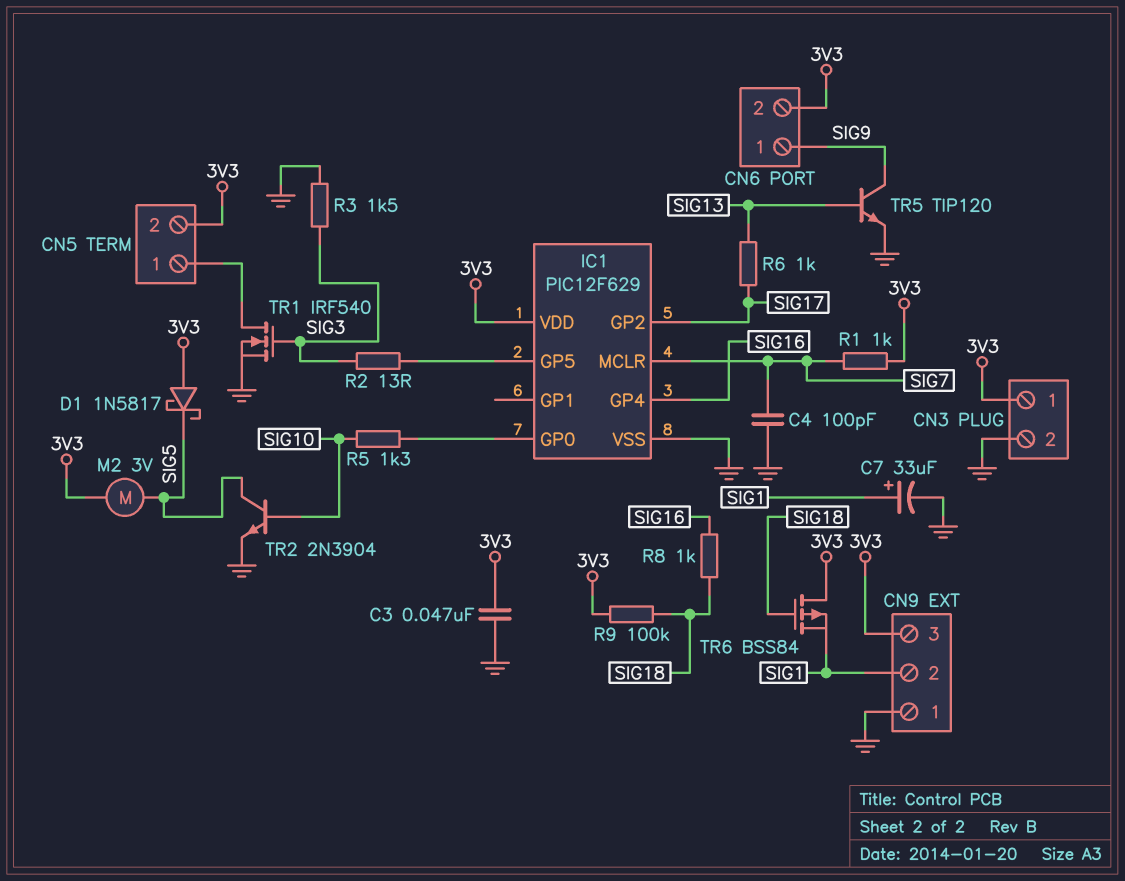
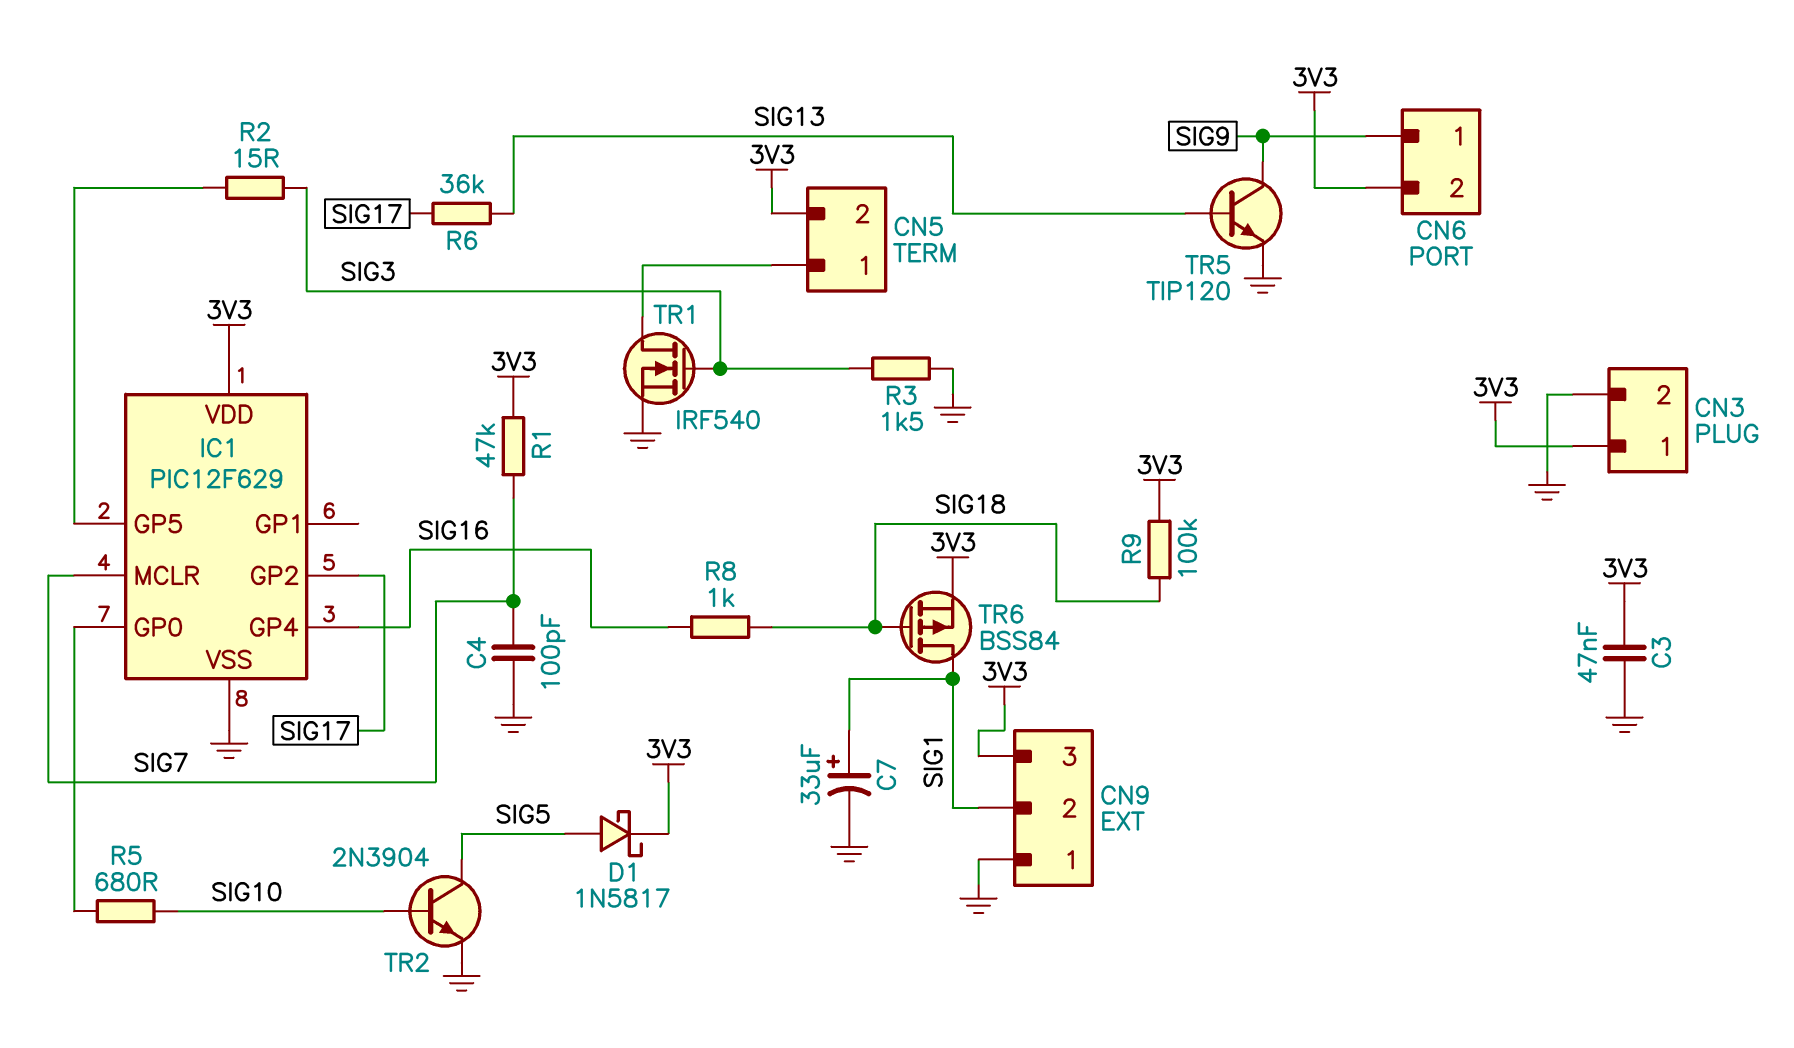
D1: schottky 1N5817 (A 3V3, K SIG5) -> schottky 1N5817 (A SIG5, K 3V3)
M2: motor 3V (3V3, SIG5) -> none
R1: 1k (3V3, SIG7) -> 47k (3V3, SIG7)
R2: 13 (IC1/GP5, SIG3) -> 15 (IC1/GP5, SIG3)
R5: 1.3k (IC1/GP0, SIG10) -> 680 (IC1/GP0, SIG10)
R6: 1k (SIG13, SIG17) -> 36k (SIG13, SIG17)
TR6: PMOS BSS84 (G SIG18, D 3V3, S SIG1) -> PMOS BSS84 (G SIG18, D SIG1, S 3V3)

